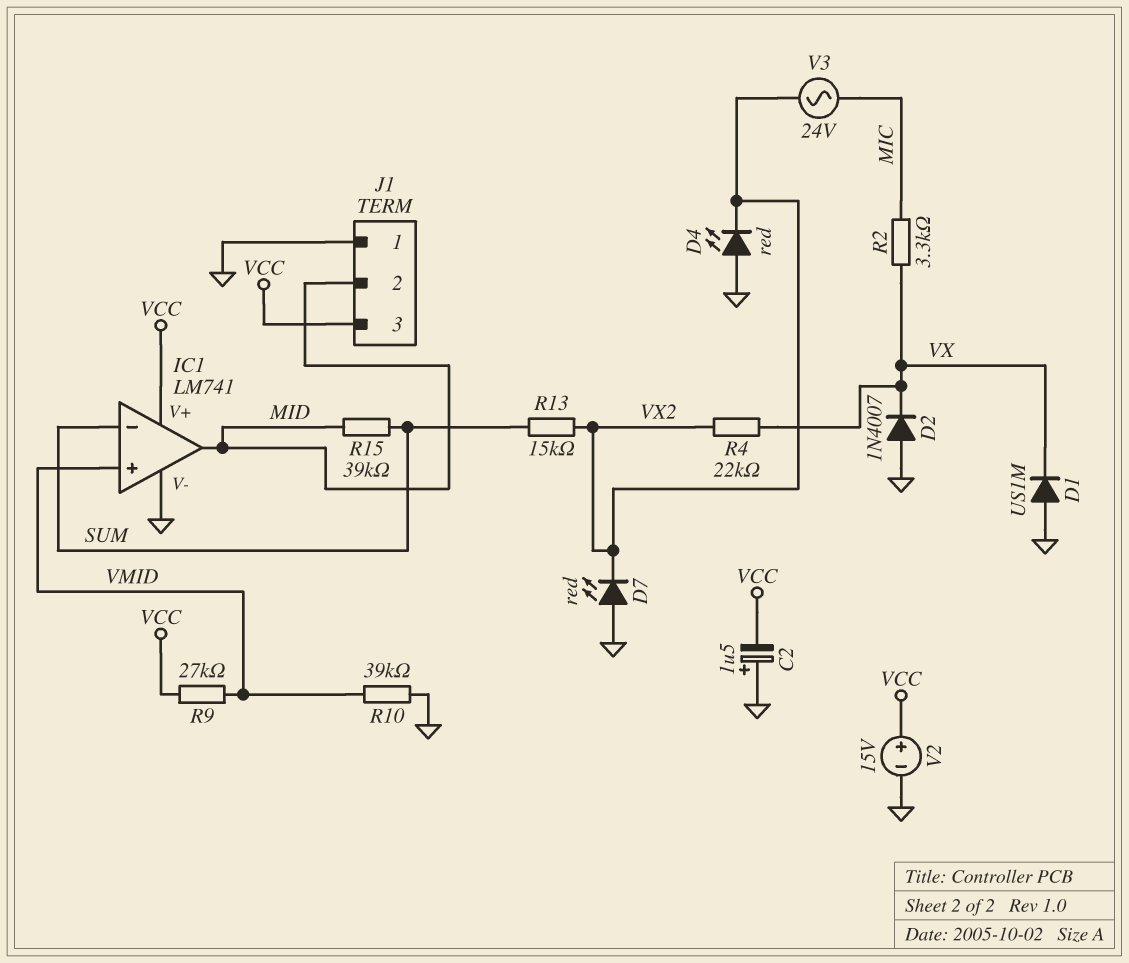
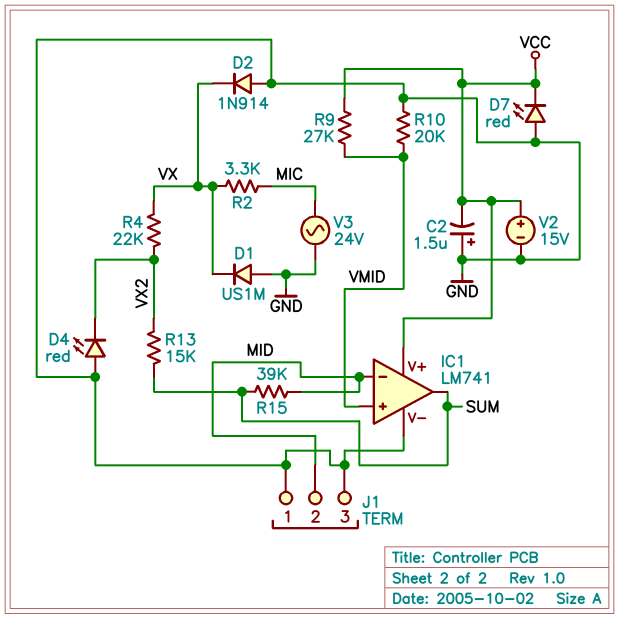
D2: diode 1N4007 (A GND, K VX) -> diode 1N914 (A GND, K VX)
D7: LED red (A GND, K VX2) -> LED red (A GND, K VCC)
IC1 pin in-: SUM -> MID
IC1 pin out: MID -> SUM
J1 pin 3: VCC -> GND
R10: 39k (GND, VMID) -> 20k (GND, VMID)
V3: AC 24V (MIC, VX2) -> AC 24V (GND, MIC)

